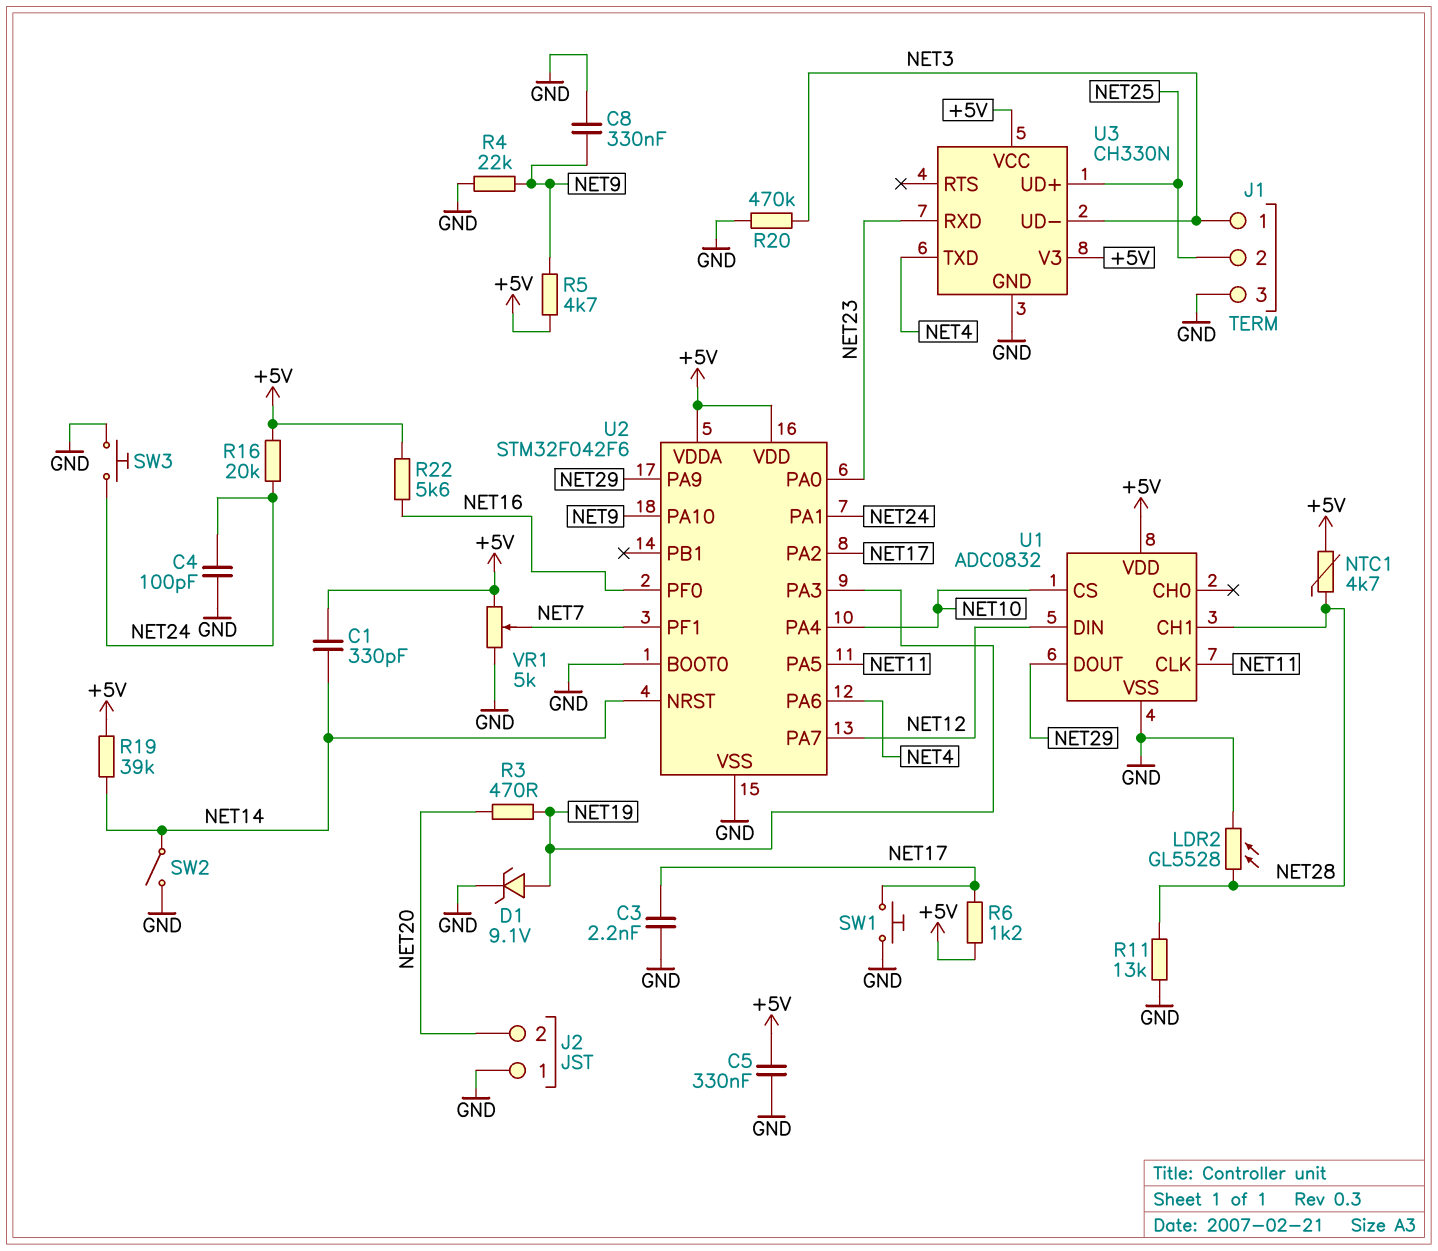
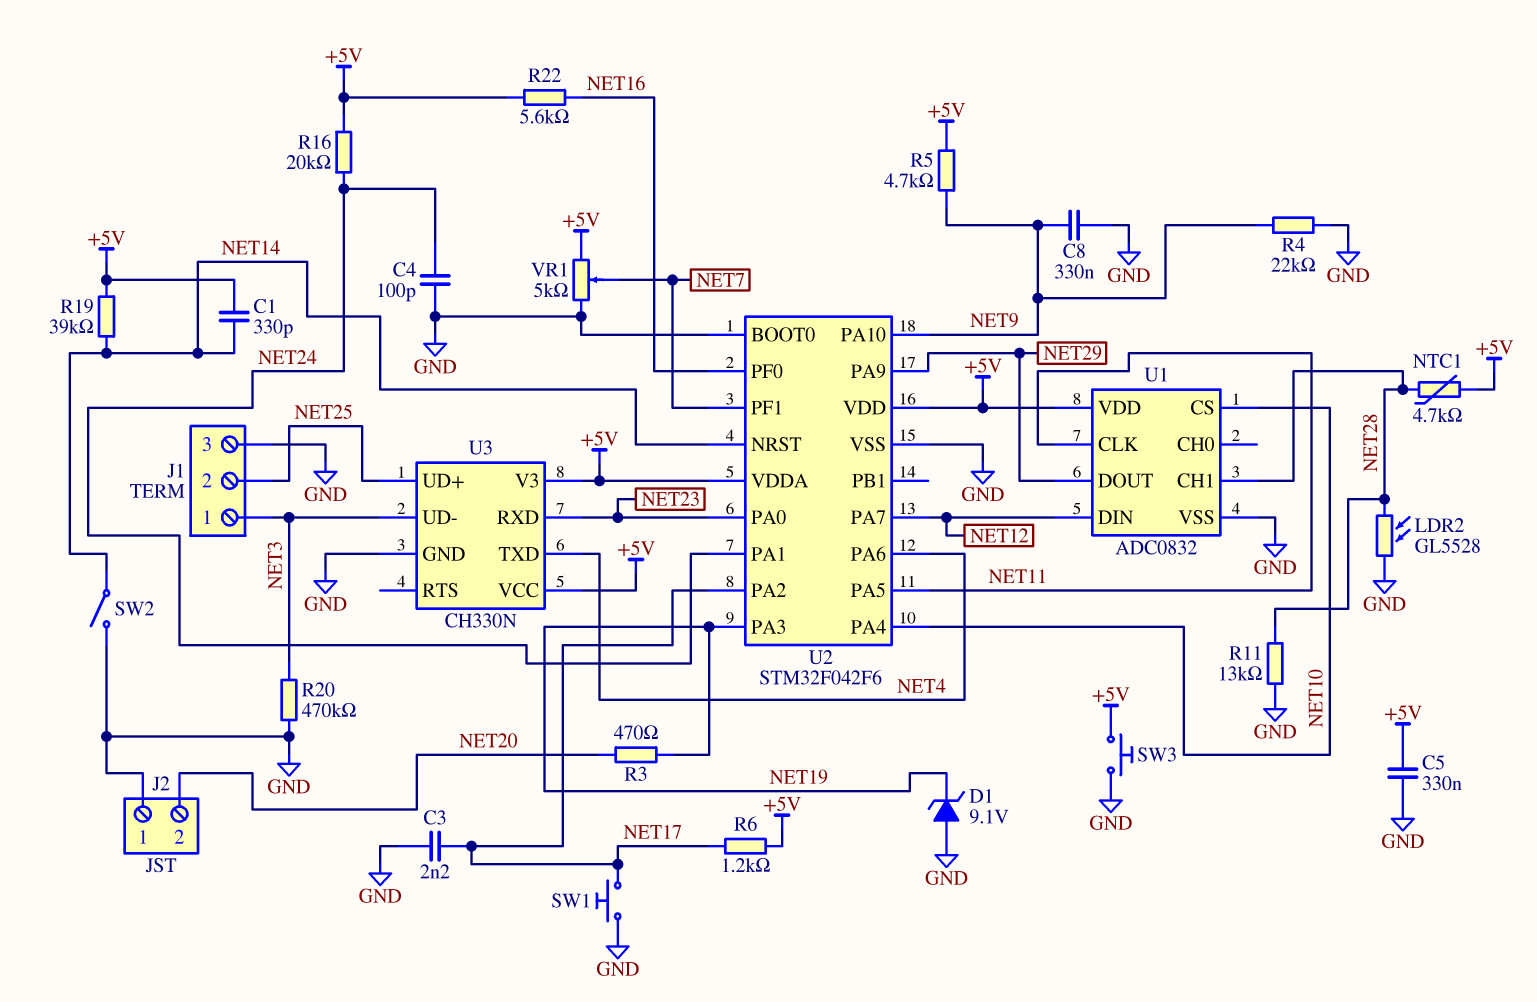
D1: zener 9.1V (A NET19, K GND) -> zener 9.1V (A GND, K NET19)
SW3: button (GND, NET24) -> button (+5V, GND)

